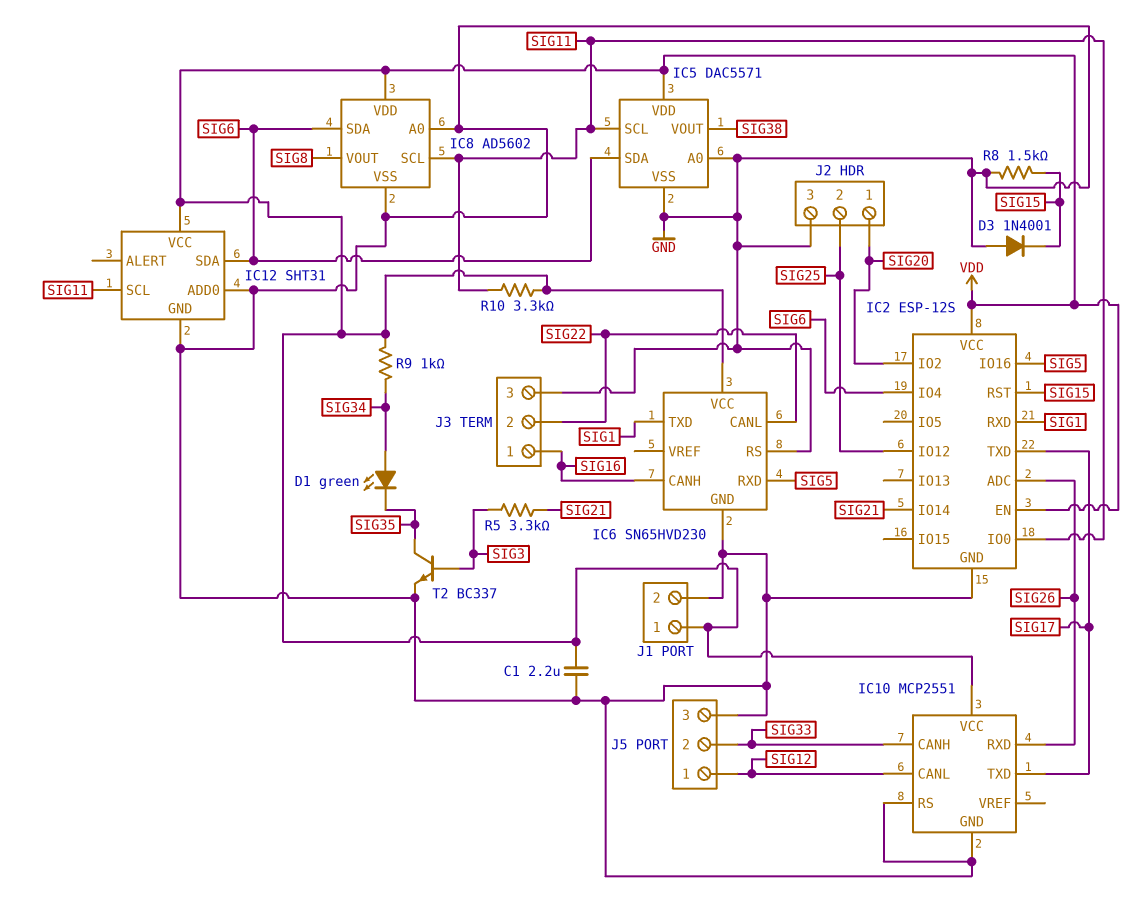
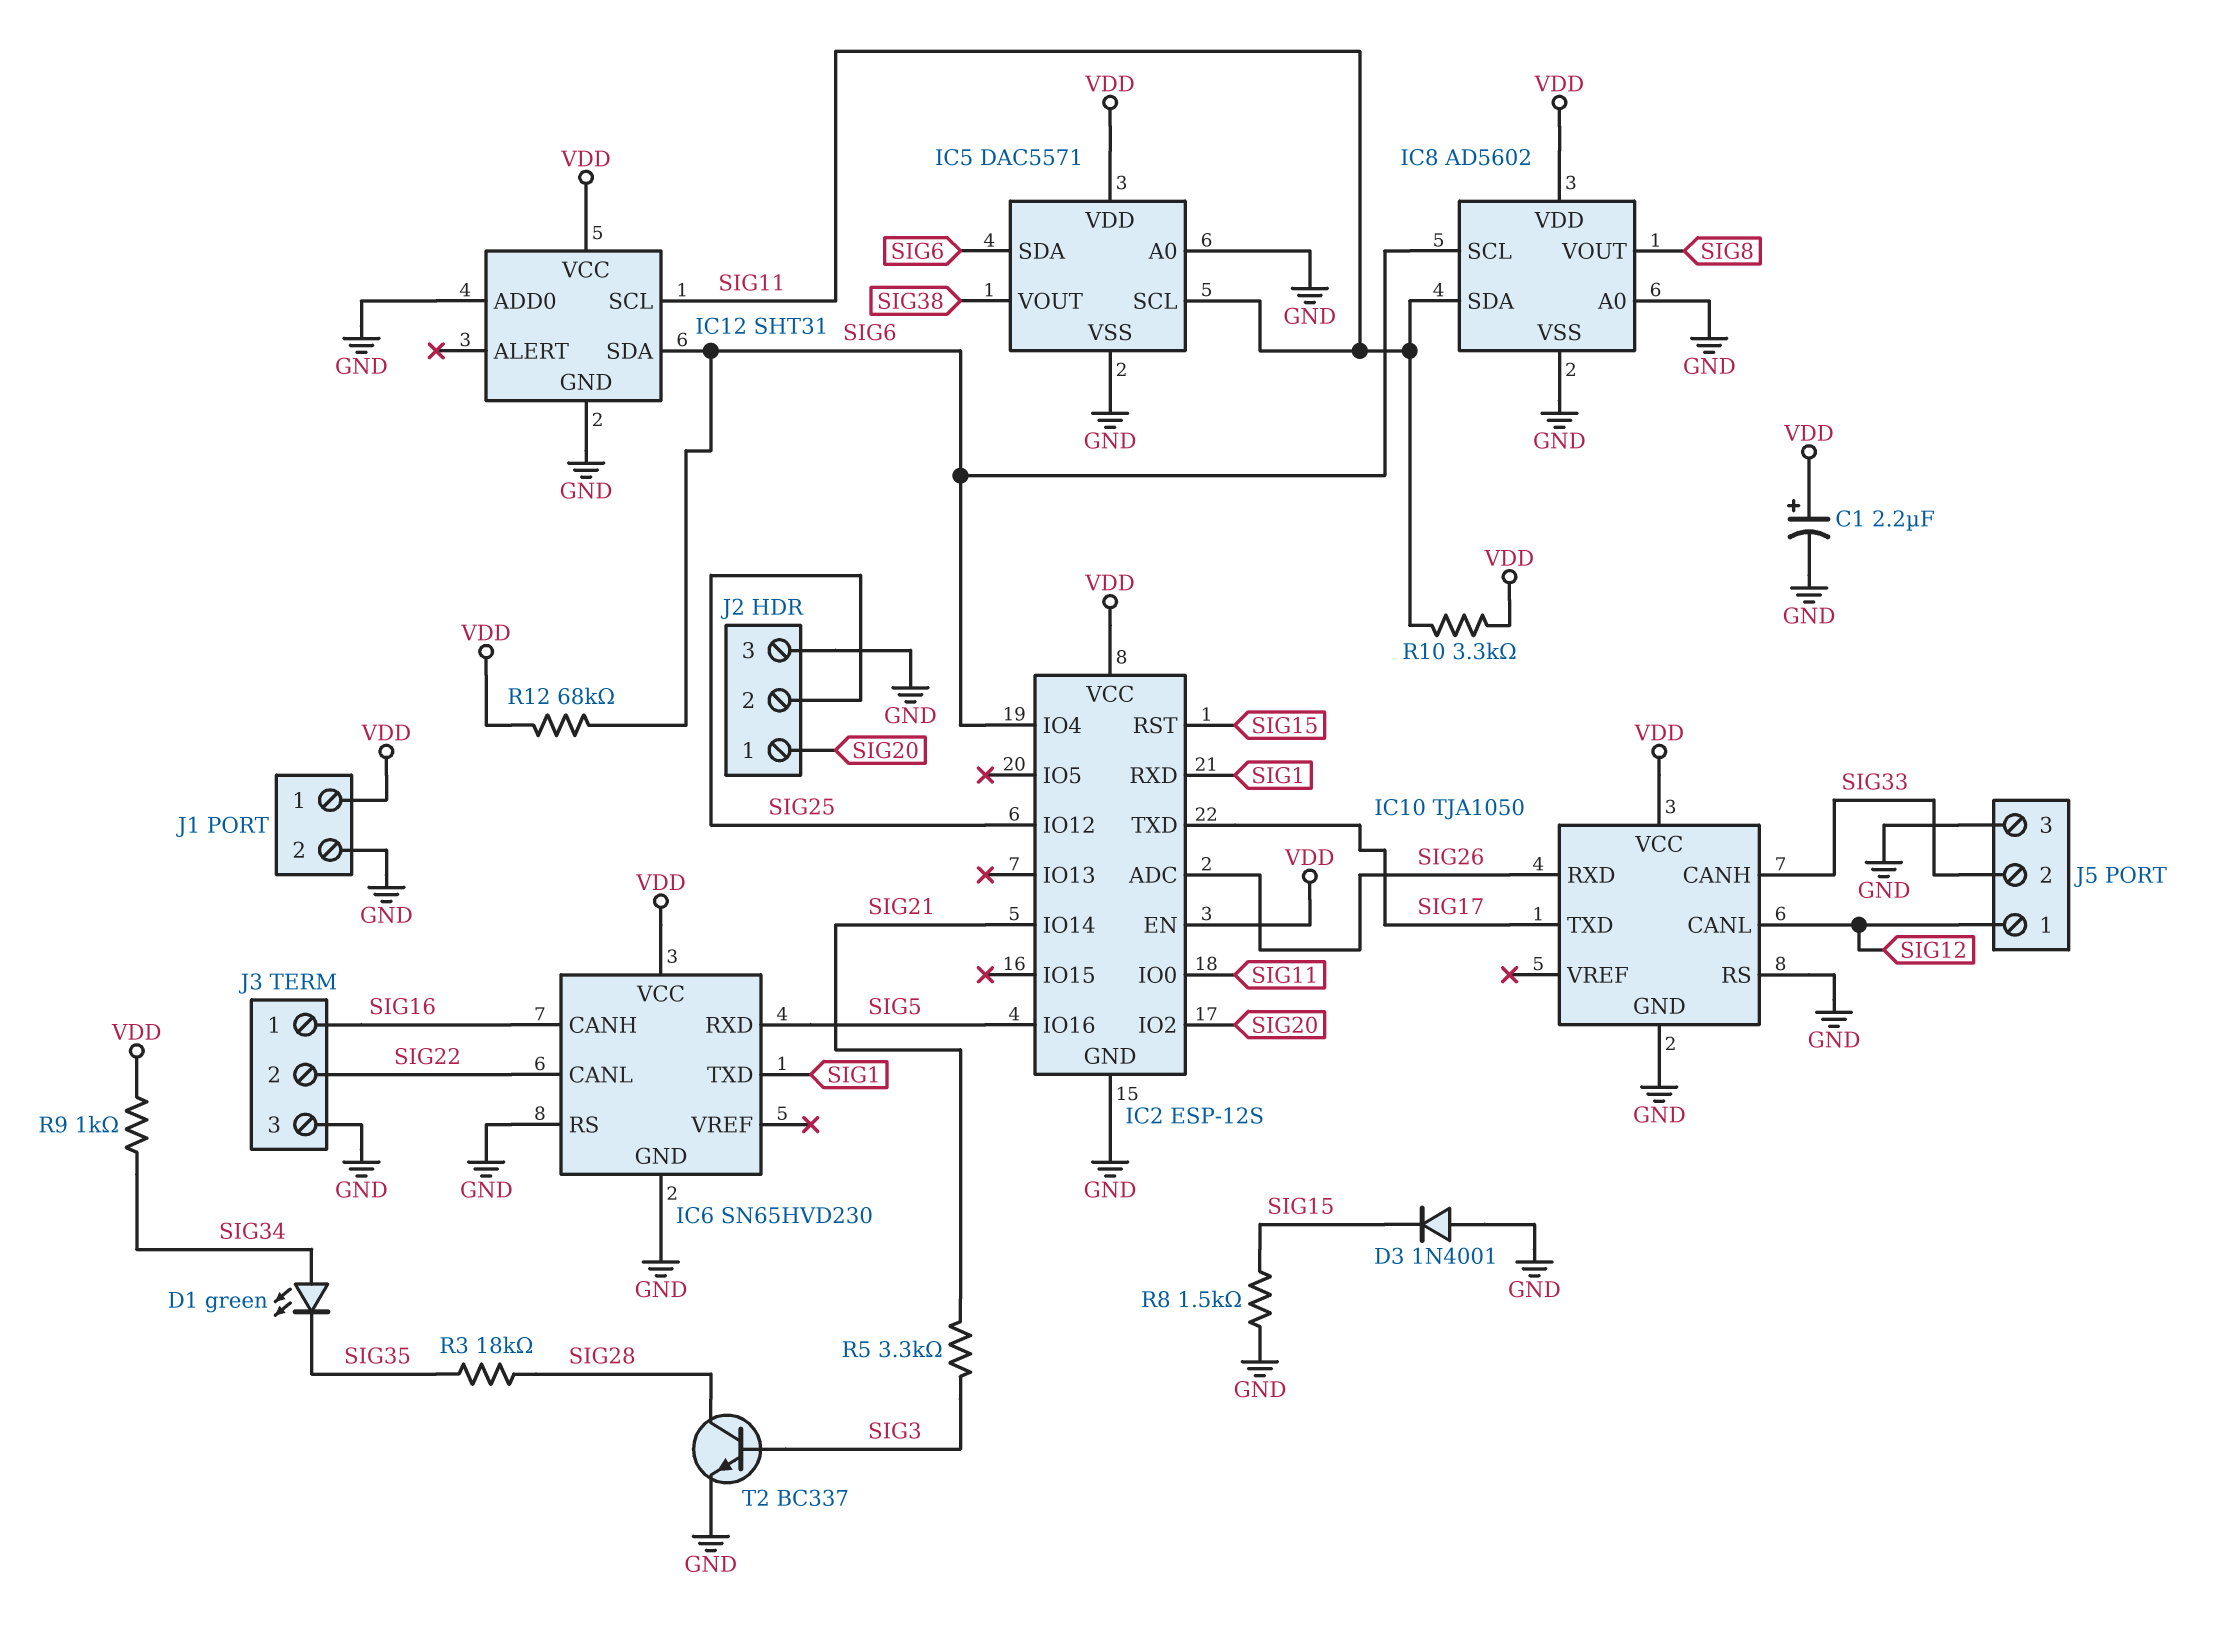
C1: 2.2uF (GND, VDD) -> 2.2uF (plus VDD, minus GND)
IC8 pin SCL: SIG11 -> SIG6
IC8 pin SDA: SIG6 -> SIG11
IC10: MCP2551 -> TJA1050
R3: none -> 18k (SIG28, SIG35)
R12: none -> 68k (SIG6, VDD)
T2: NPN BC337 (B SIG3, C SIG35, E GND) -> NPN BC337 (B SIG3, C SIG28, E GND)

